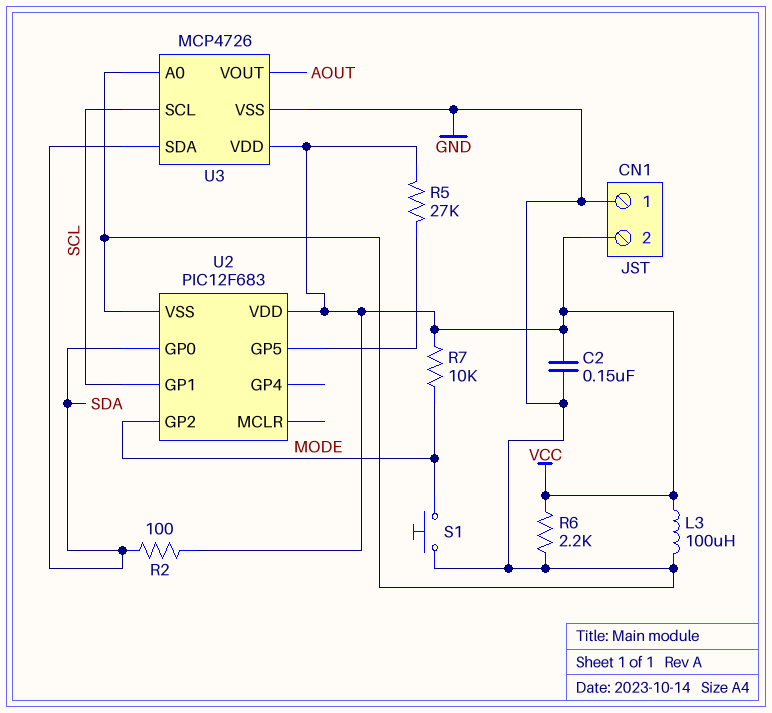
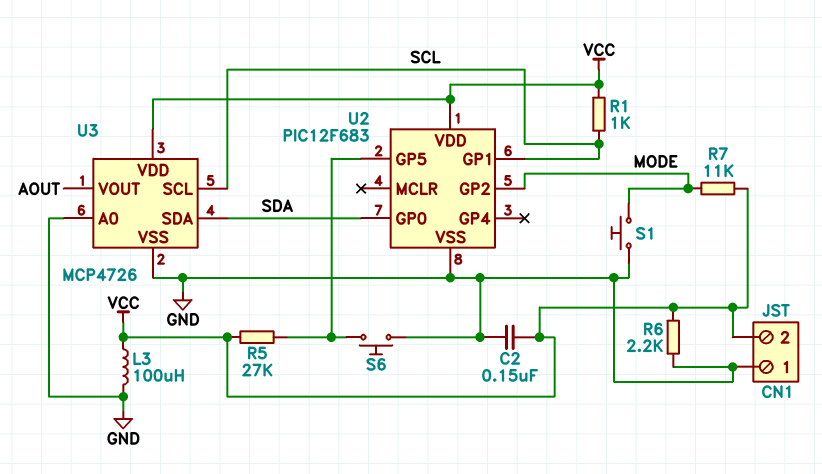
R1: none -> 1k (SCL, VCC)
R2: 100 (SDA, VCC) -> none
R7: 10k (MODE, VCC) -> 11k (MODE, VCC)
S6: none -> button (GND, U2/GP5)

